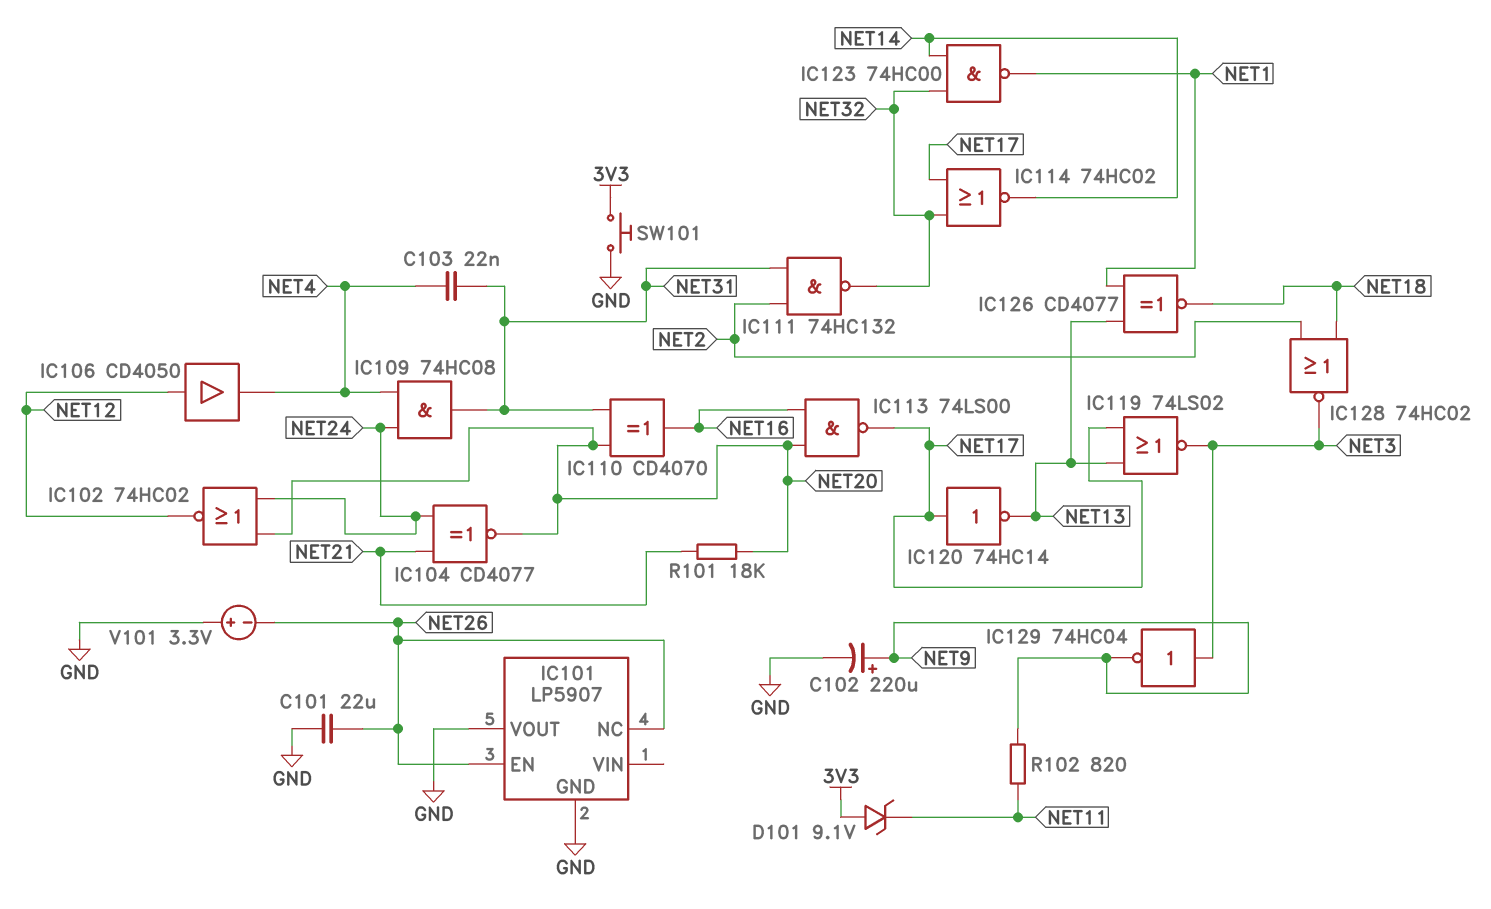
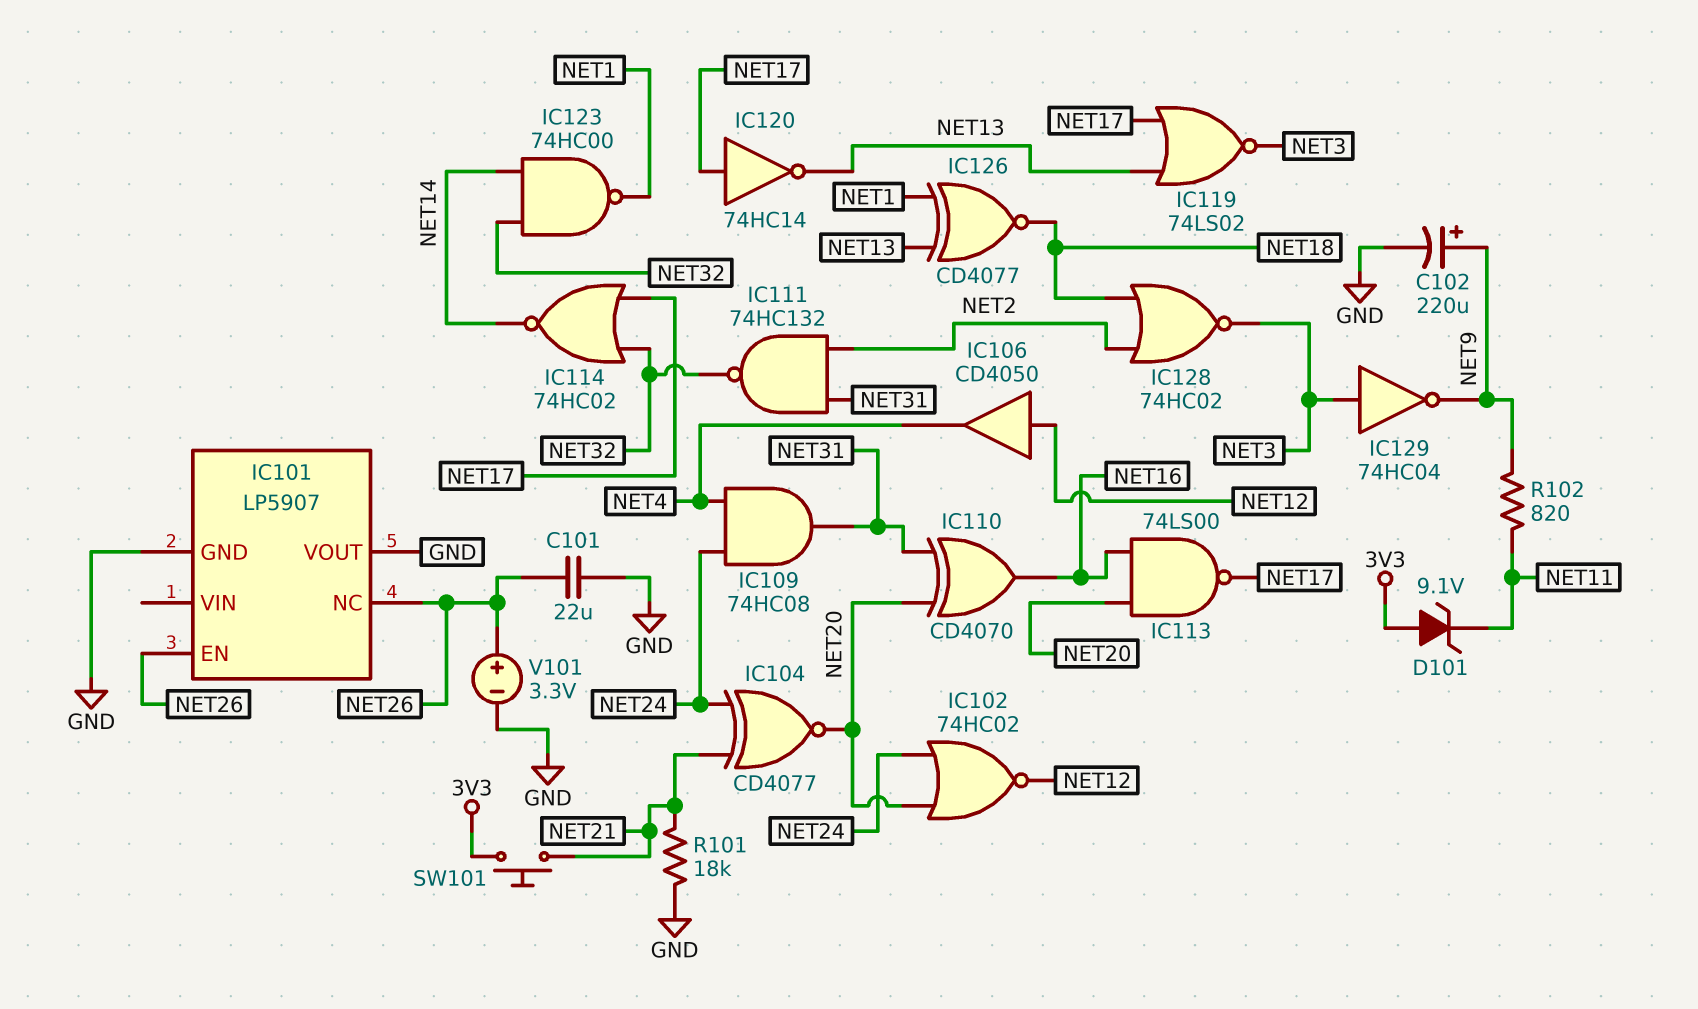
C103: 22nF (NET4, NET31) -> none
R101: 18k (NET20, NET21) -> 18k (GND, NET21)
SW101: button (3V3, GND) -> button (3V3, NET21)
V101: 3.3V (plus GND, minus NET26) -> 3.3V (plus NET26, minus GND)

